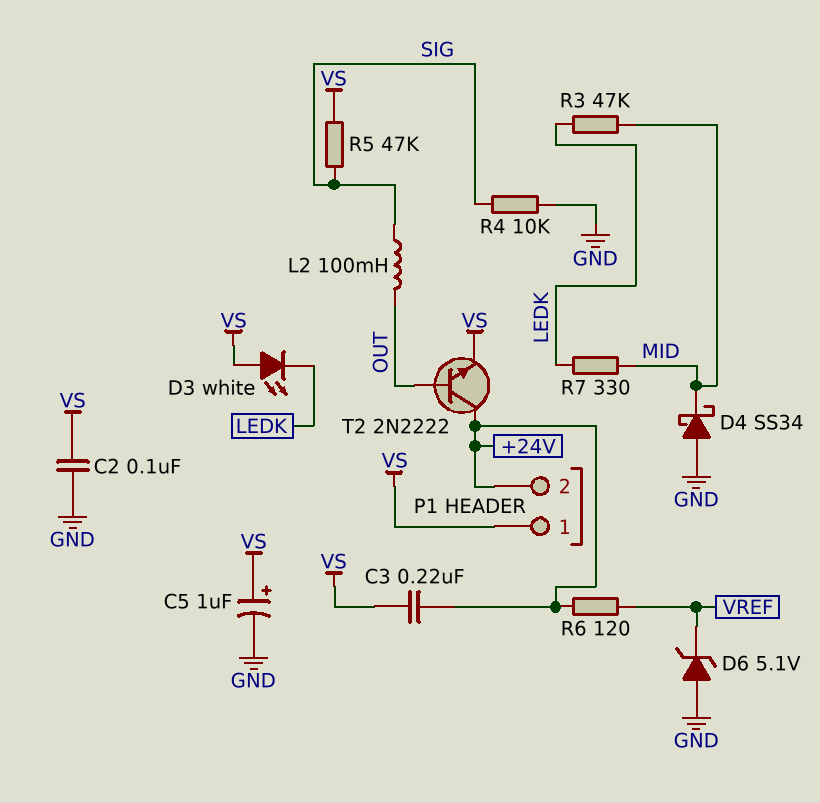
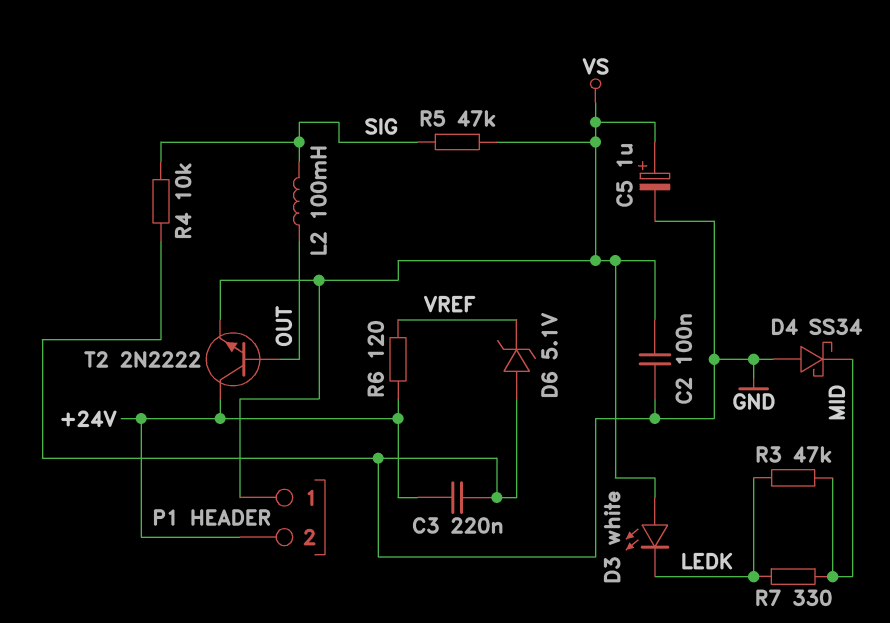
C3: 220nF (+24V, VS) -> 220nF (+24V, GND)

